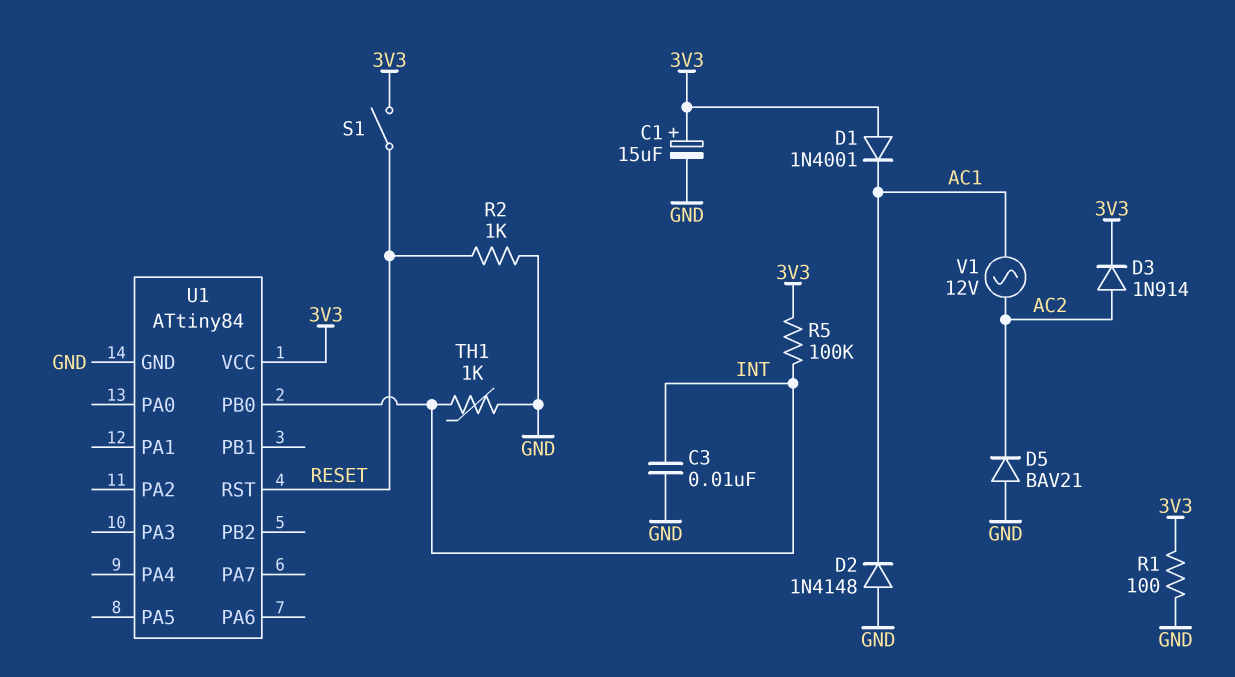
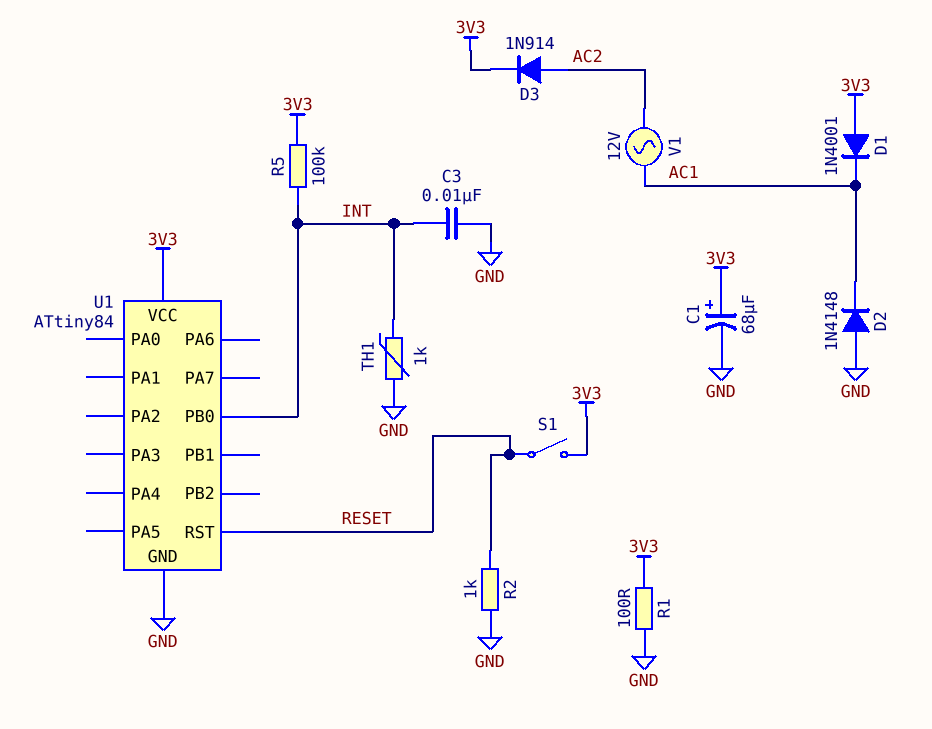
C1: 15uF (plus 3V3, minus GND) -> 68uF (plus 3V3, minus GND)
D5: diode BAV21 (A GND, K AC2) -> none

